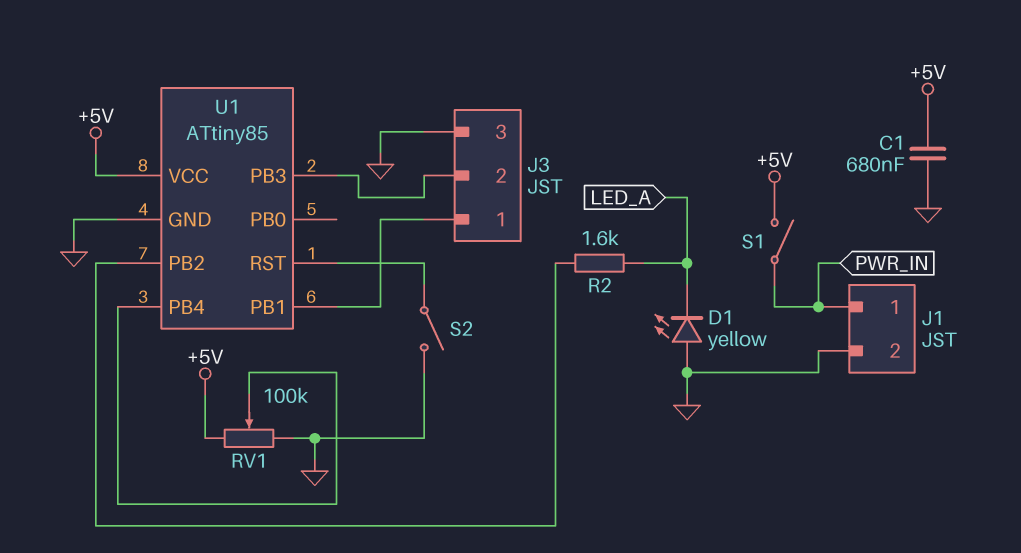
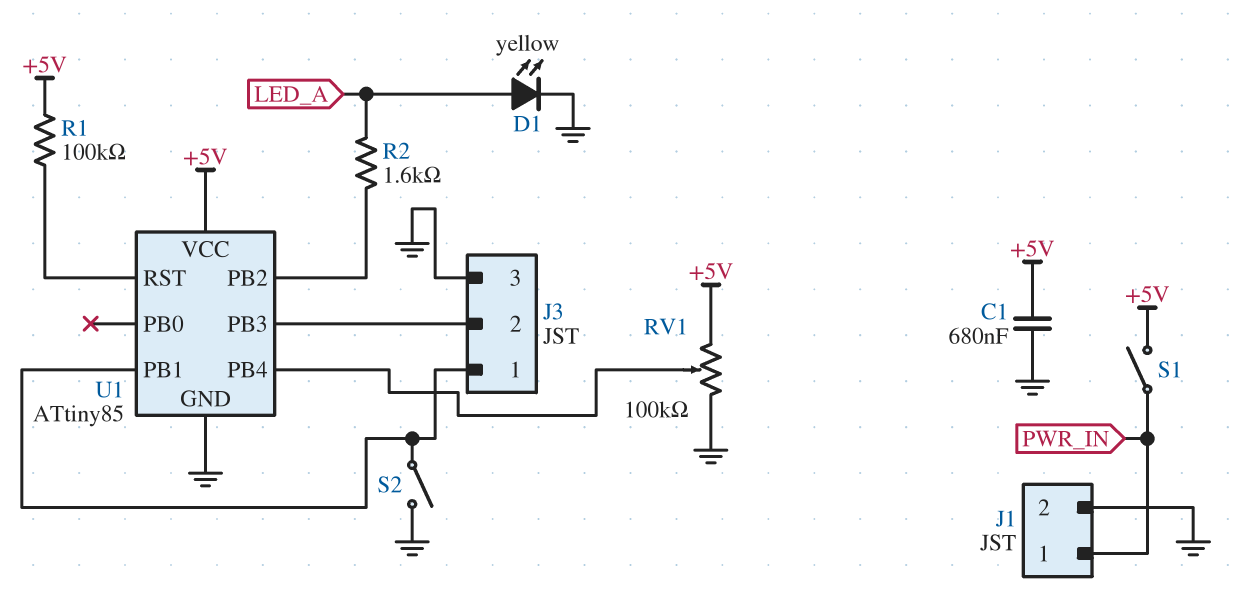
D1: LED yellow (A GND, K LED_A) -> LED yellow (A LED_A, K GND)
R1: none -> 100k (+5V, U1/RST)
S2: switch (GND, U1/RST) -> switch (GND, J3/1)

